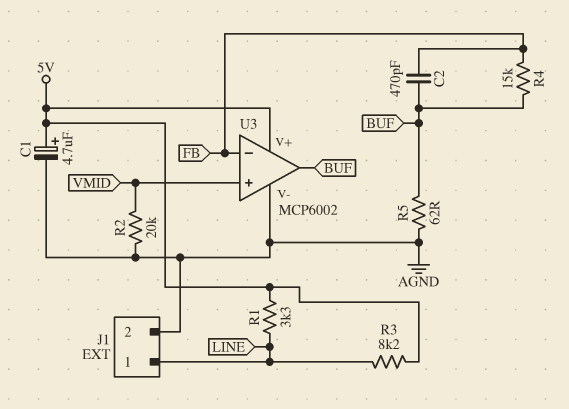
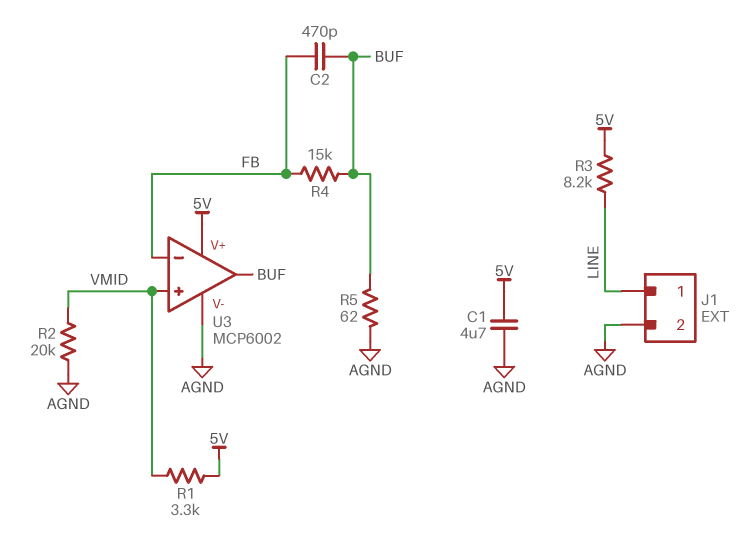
C1: 4.7uF (plus 5V, minus AGND) -> 4.7uF (5V, AGND)
R1: 3.3k (5V, LINE) -> 3.3k (5V, VMID)

